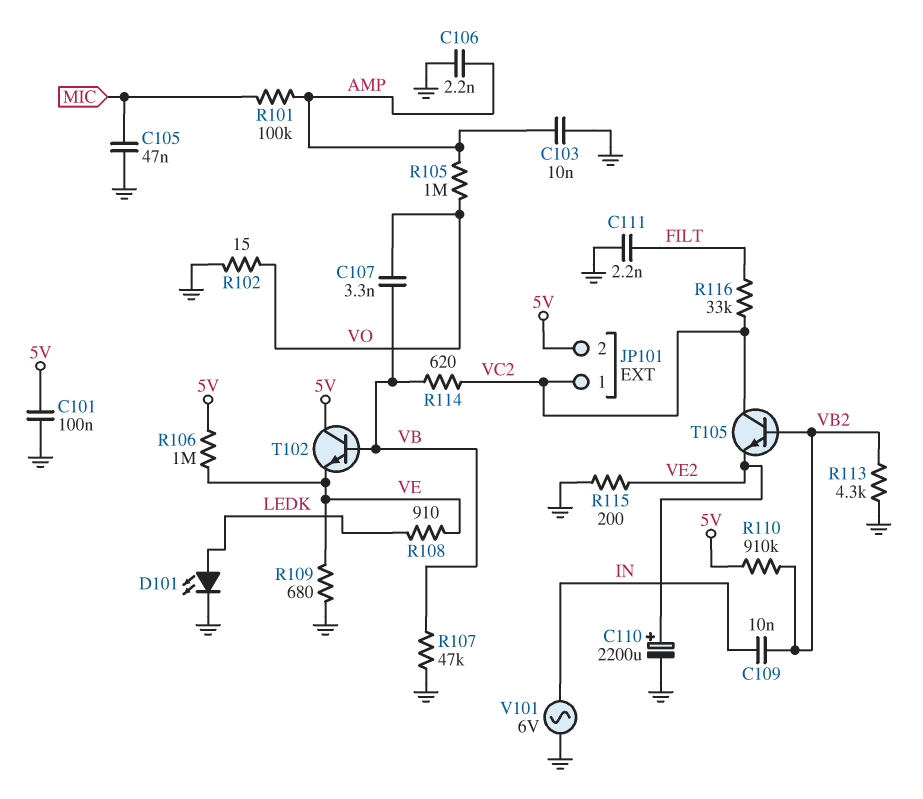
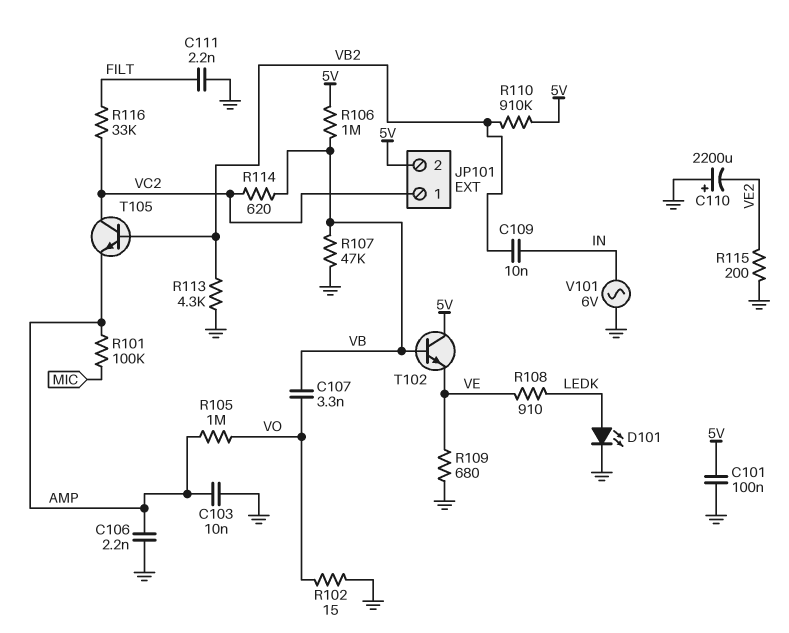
C105: 47nF (GND, MIC) -> none
C110: 2200uF (plus VE2, minus GND) -> 2200uF (plus GND, minus VE2)
R106: 1M (5V, VE) -> 1M (5V, VB)
T105: NPN (B VB2, C VC2, E VE2) -> NPN (B VB2, C VC2, E AMP)

